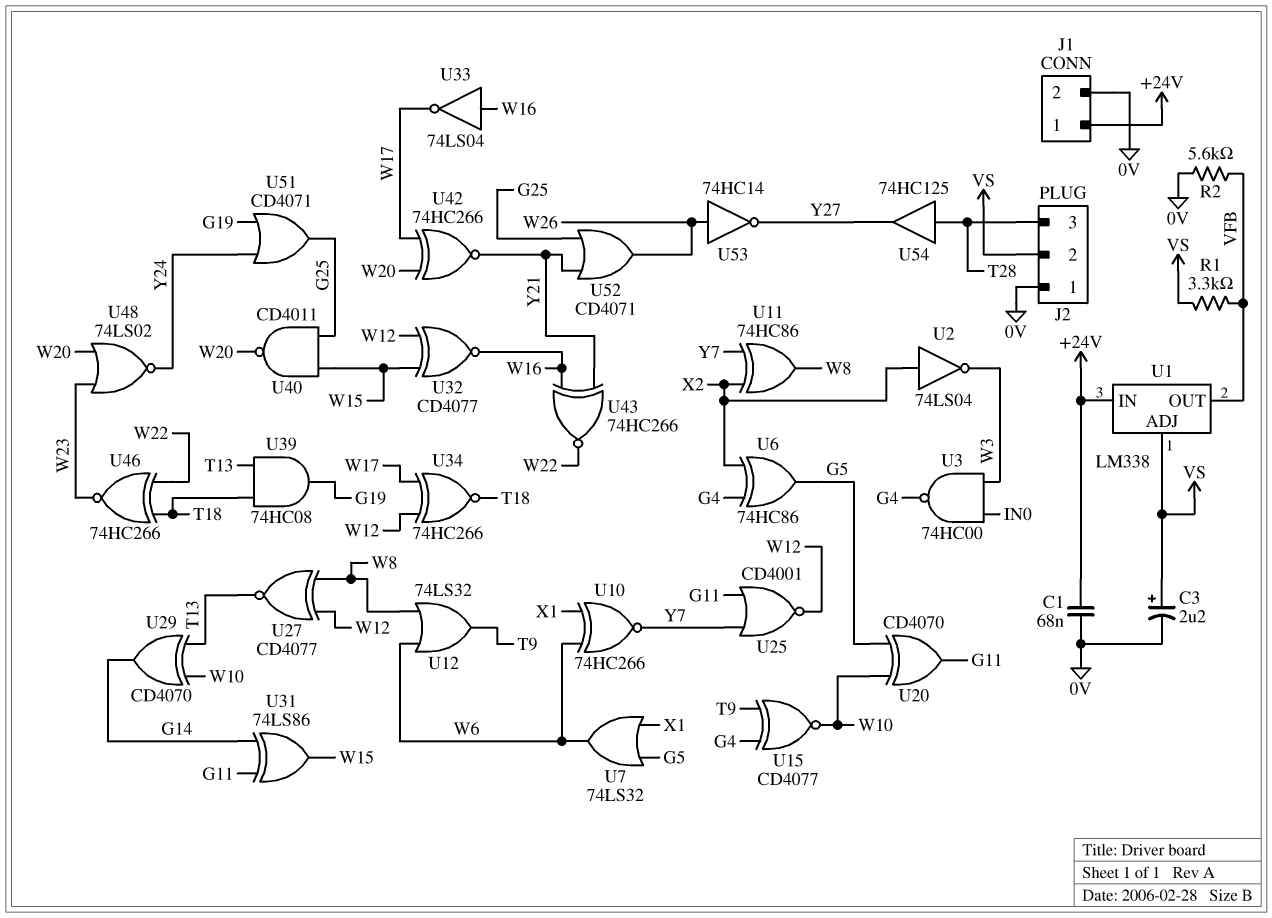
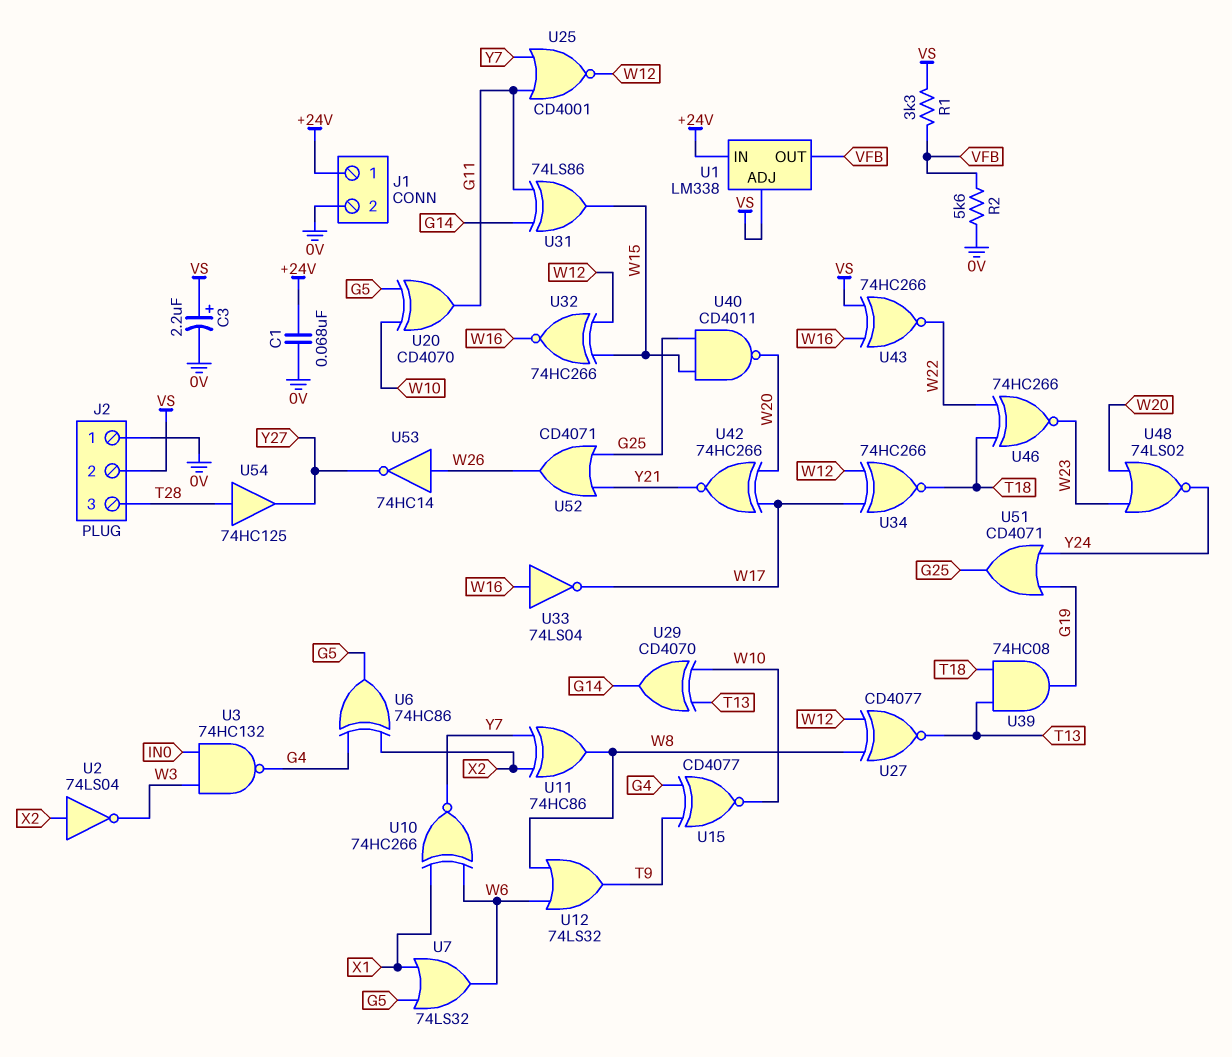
U3: NAND 74HC00 (in IN0, in W3, out G4) -> NAND 74HC132 (in IN0, in W3, out G4)
U32: XNOR CD4077 (in W12, in W15, out W16) -> XNOR 74HC266 (in W12, in W15, out W16)
U43: XNOR 74HC266 (in W16, in Y21, out W22) -> XNOR 74HC266 (in VS, in W16, out W22)

